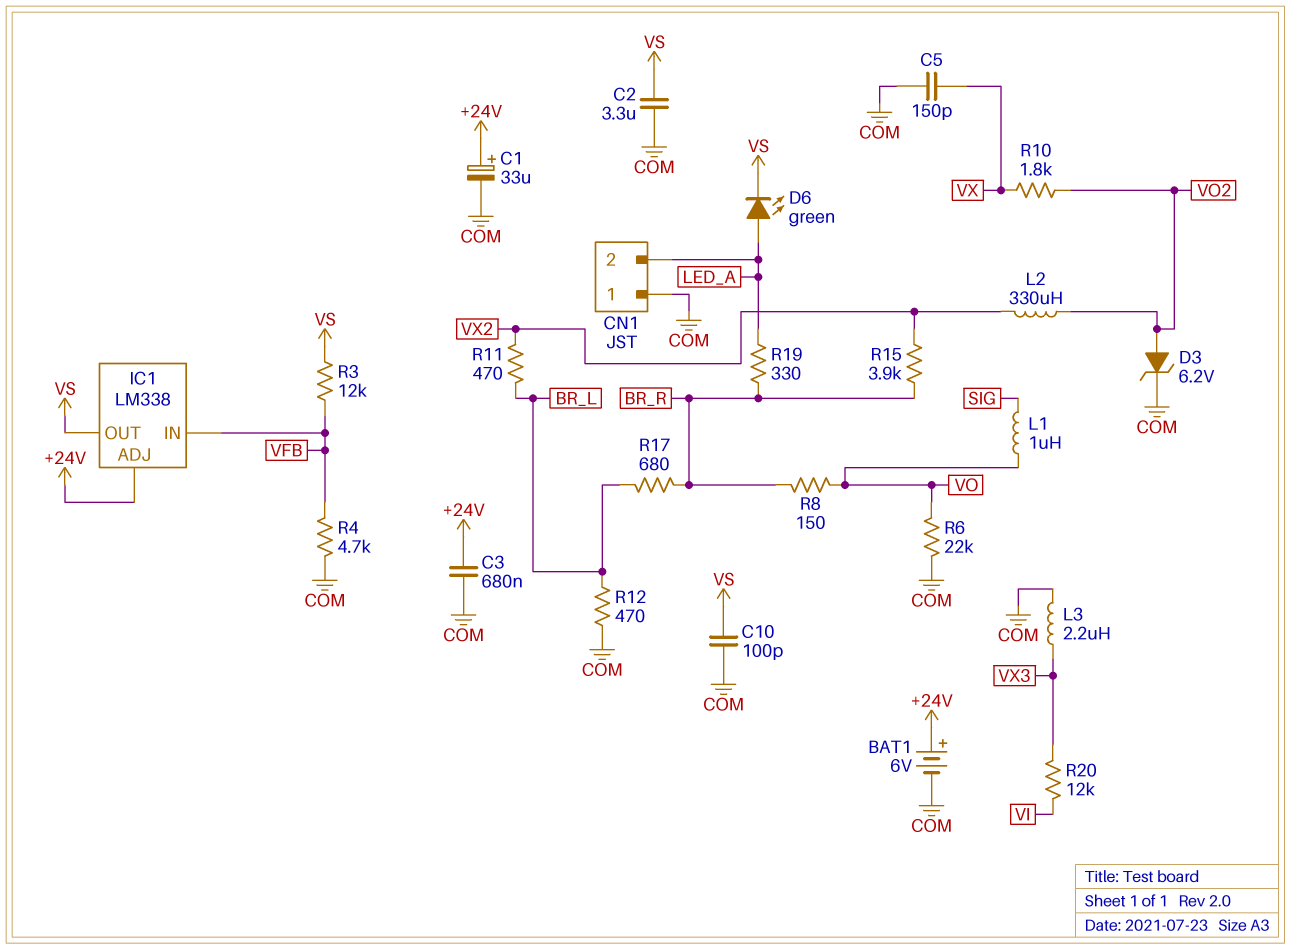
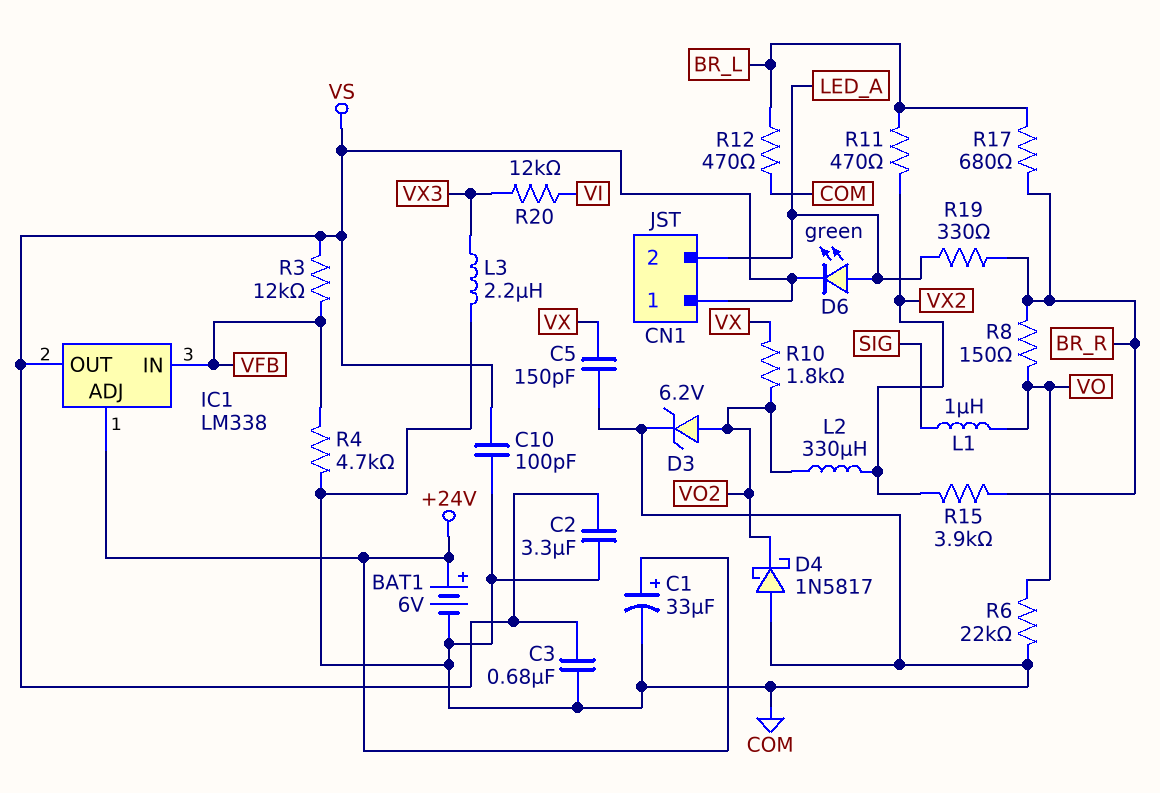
C3: 680nF (+24V, COM) -> 680nF (COM, VS)
CN1 pin 1: COM -> VS
D4: none -> schottky 1N5817 (A COM, K VO2)

